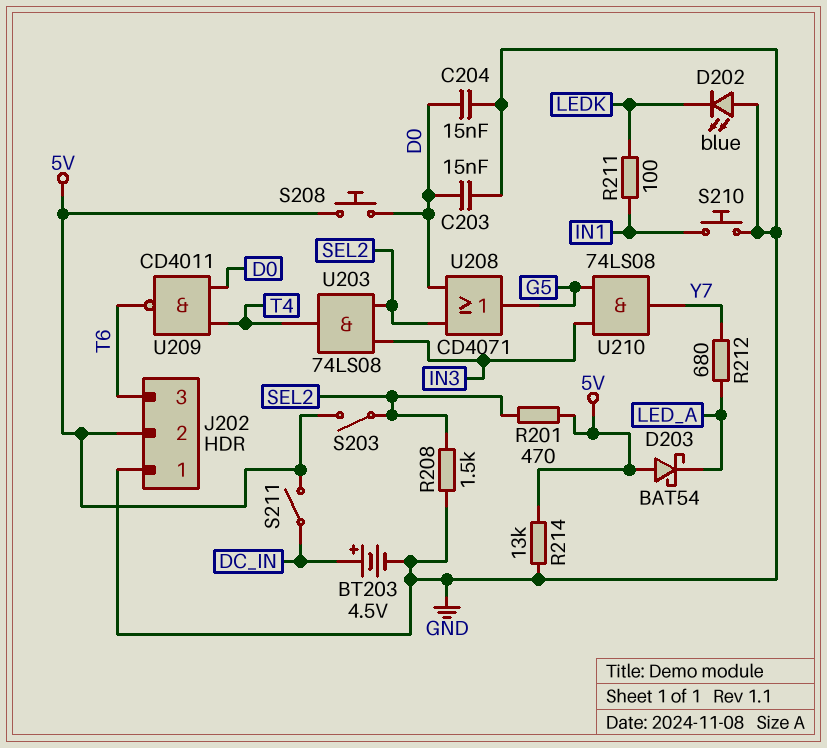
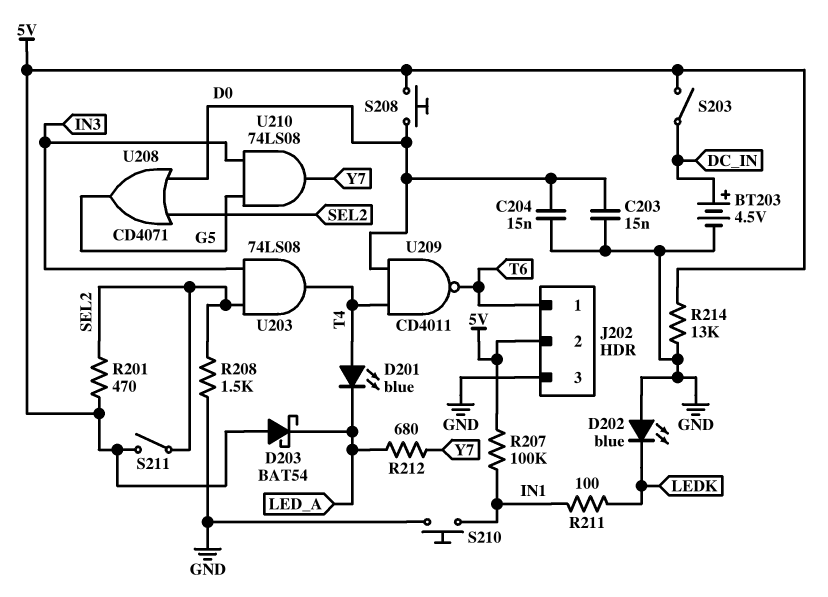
D201: none -> LED blue (A T4, K LED_A)
J202 pin 1: GND -> T6
J202 pin 3: T6 -> GND
R207: none -> 100k (5V, IN1)
S203: switch (5V, SEL2) -> switch (5V, DC_IN)
S211: switch (5V, DC_IN) -> switch (5V, SEL2)

